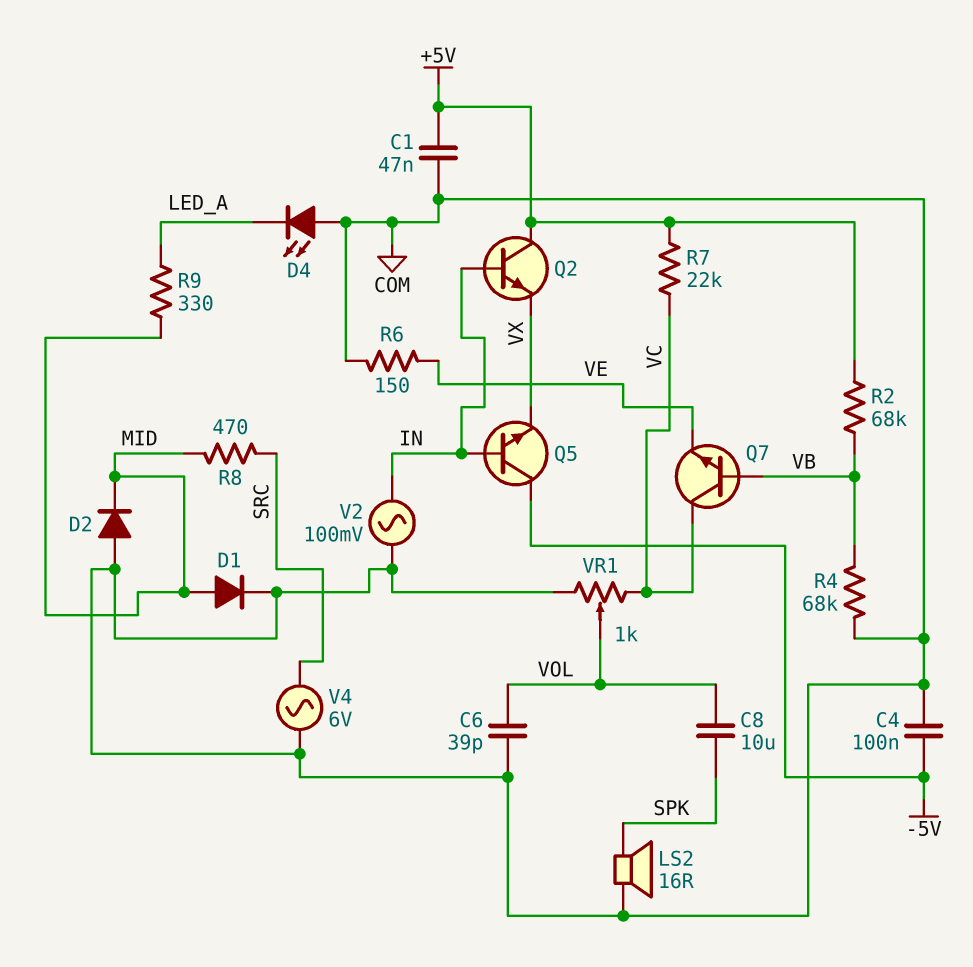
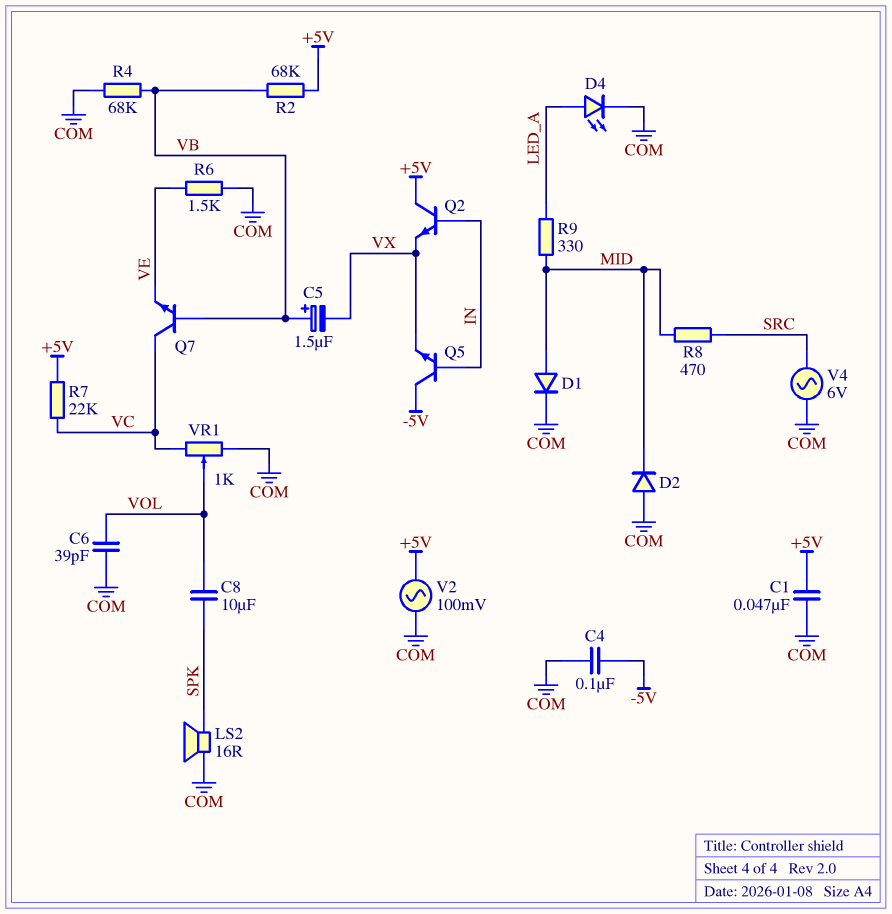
C5: none -> 1.5uF (plus VB, minus VX)
D4: LED (A COM, K LED_A) -> LED (A LED_A, K COM)
R6: 150 (COM, VE) -> 1.5k (COM, VE)
V2: AC 100mV (COM, IN) -> AC 100mV (+5V, COM)

